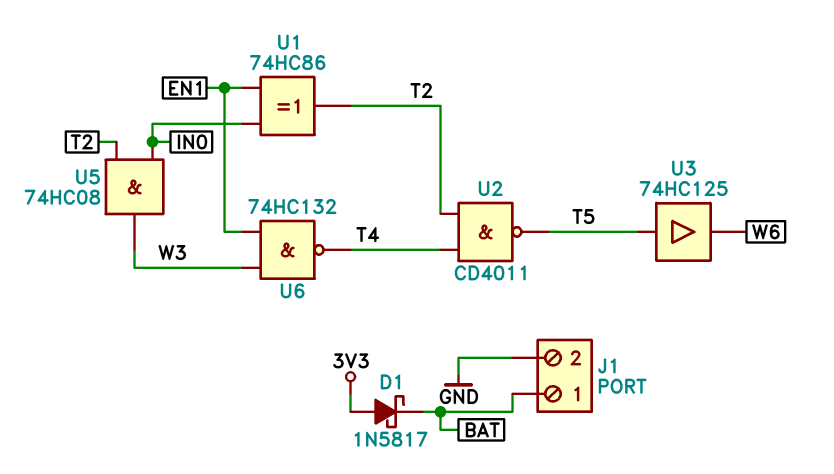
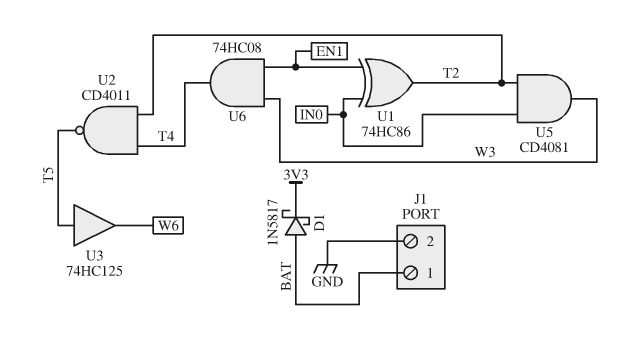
D1: schottky 1N5817 (A 3V3, K BAT) -> schottky 1N5817 (A BAT, K 3V3)
U5: AND 74HC08 (in IN0, in T2, out W3) -> AND CD4081 (in IN0, in T2, out W3)
U6: NAND 74HC132 (in EN1, in W3, out T4) -> AND 74HC08 (in EN1, in W3, out T4)

